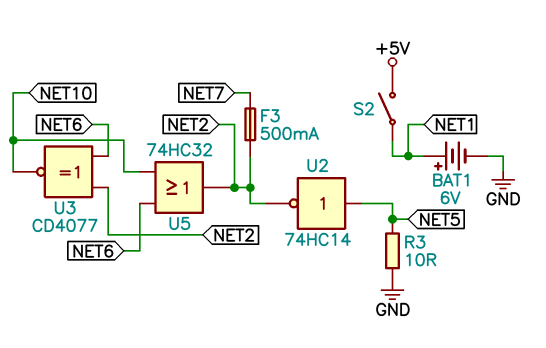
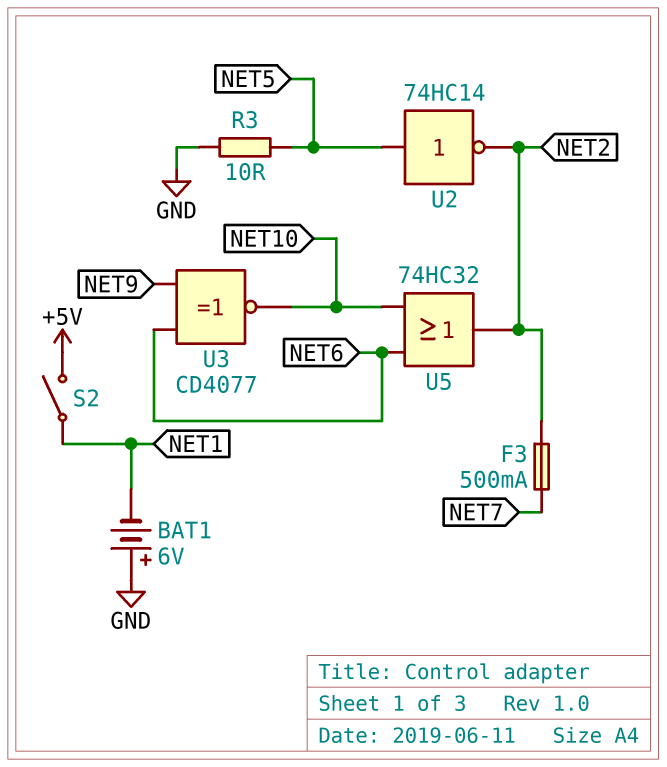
BAT1: 6V (plus NET1, minus GND) -> 6V (plus GND, minus NET1)
U3: XNOR CD4077 (in NET2, in NET6, out NET10) -> XNOR CD4077 (in NET6, in NET9, out NET10)

